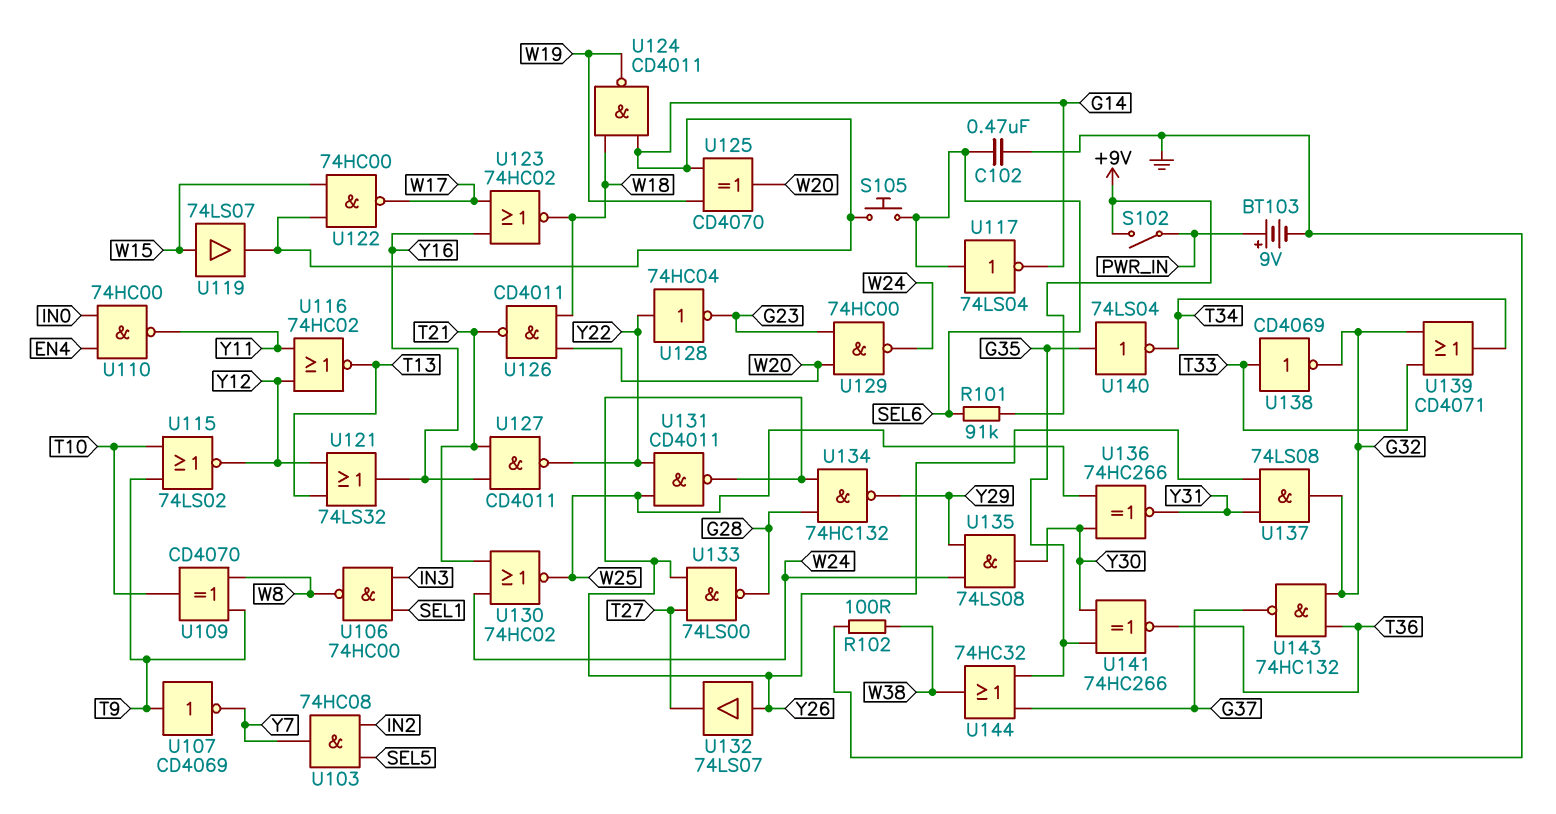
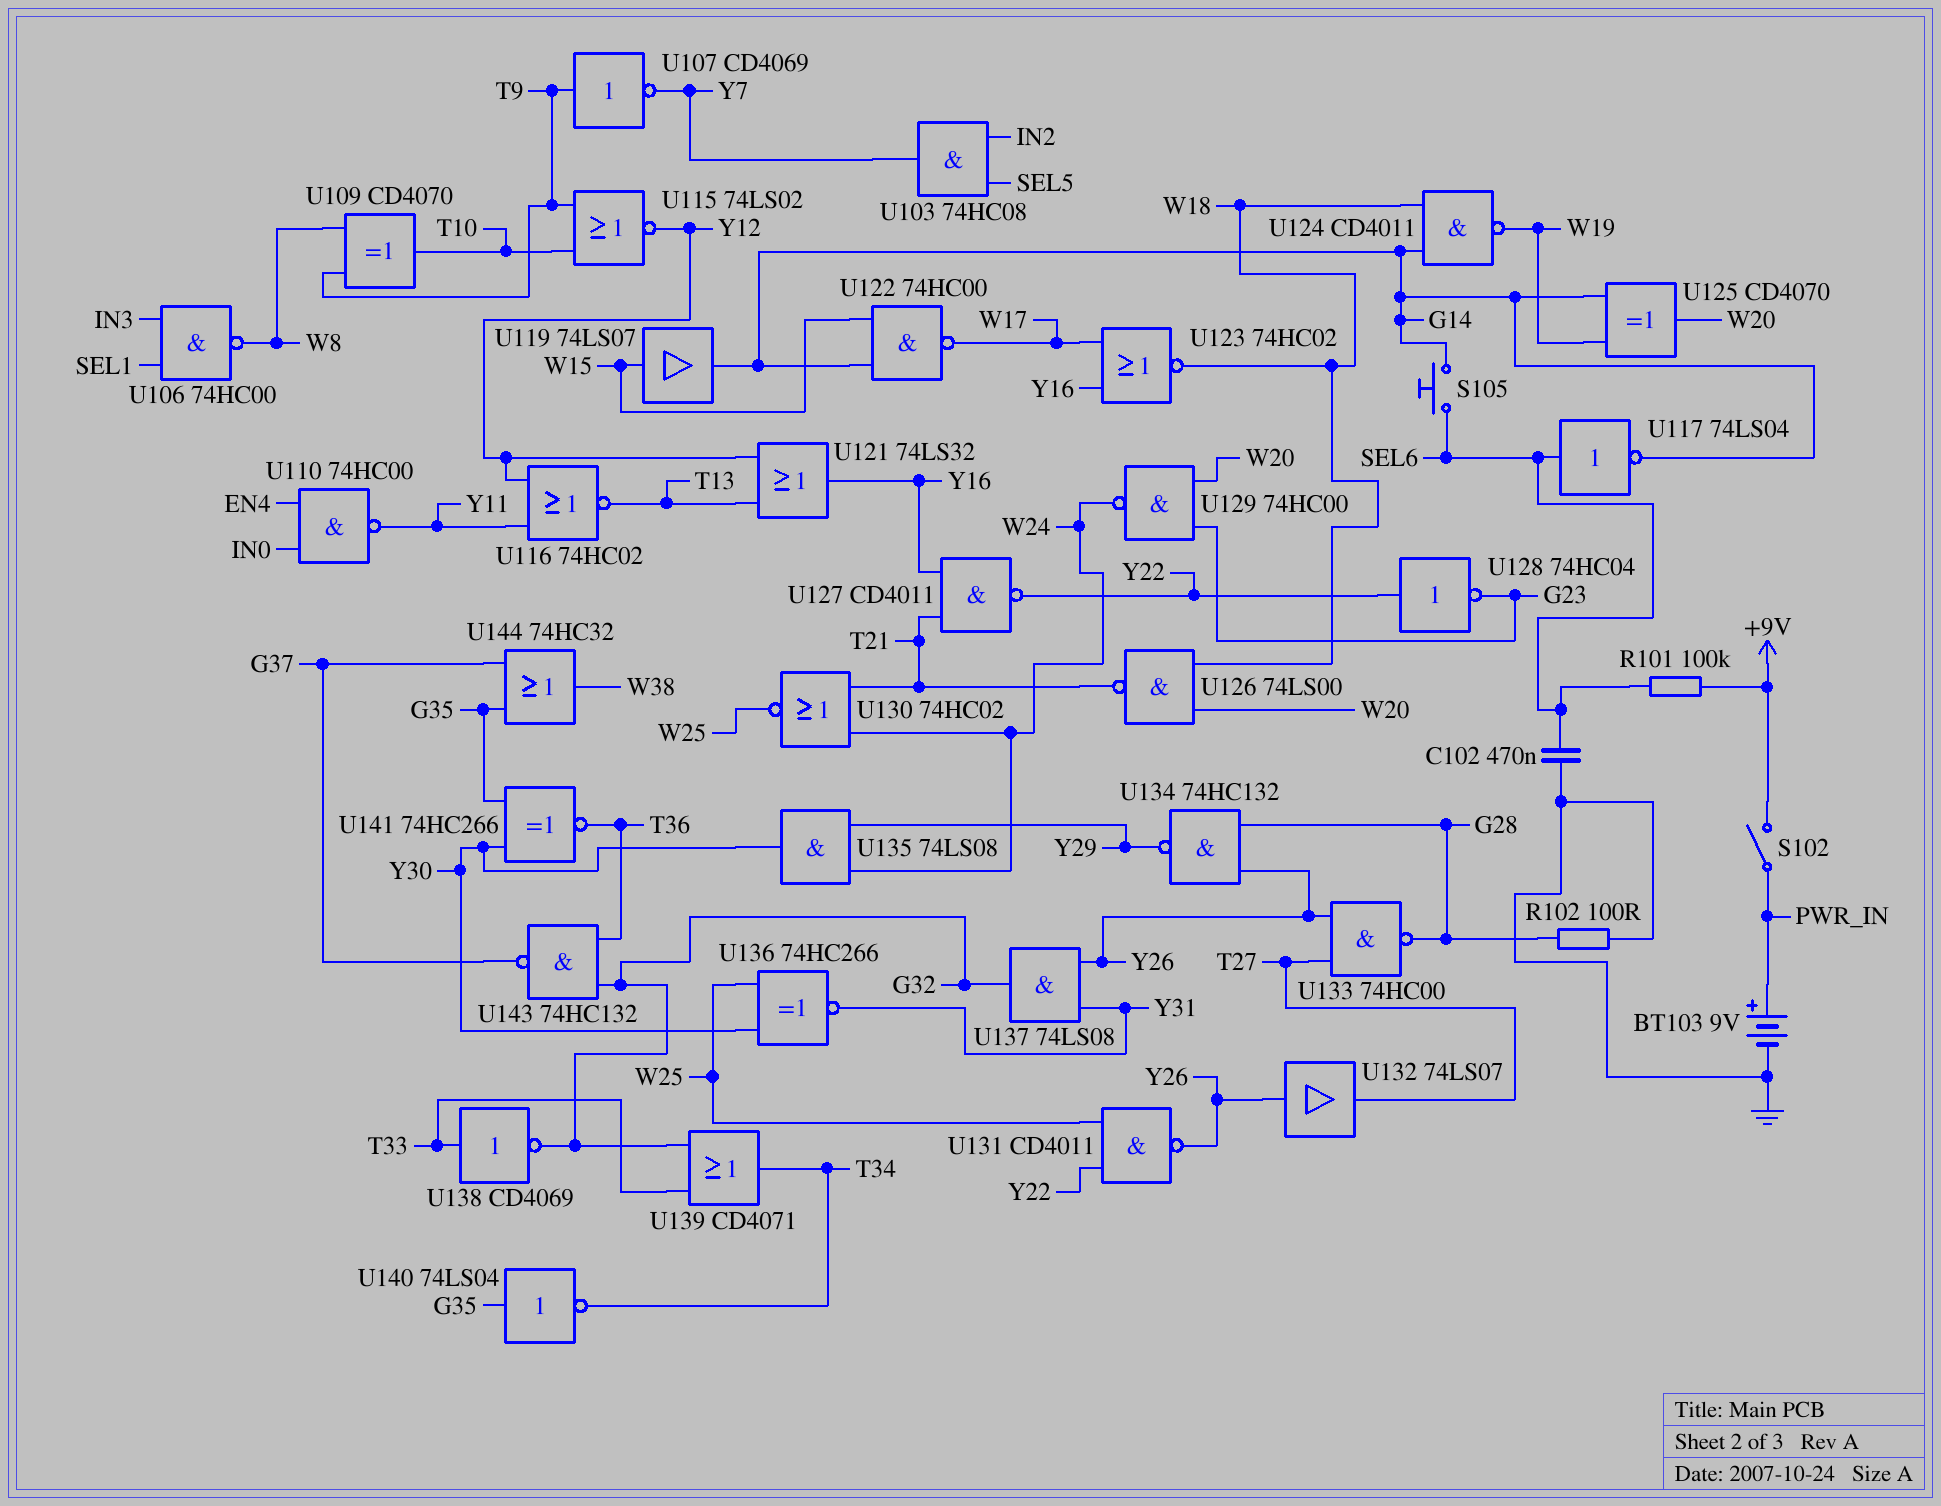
R101: 91k (+9V, SEL6) -> 100k (+9V, SEL6)
R102: 100 (GND, W38) -> 100 (G28, GND)
U126: NAND CD4011 (in W18, in W20, out T21) -> NAND 74LS00 (in W18, in W20, out T21)
U133: NAND 74LS00 (in T27, in Y26, out G28) -> NAND 74HC00 (in T27, in Y26, out G28)

